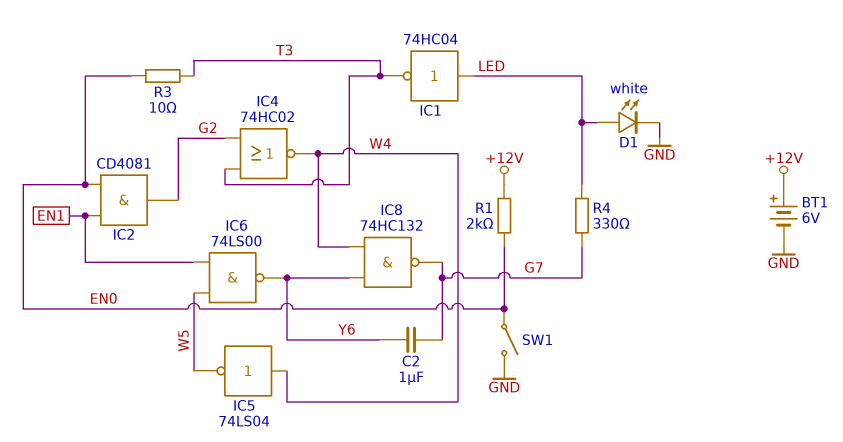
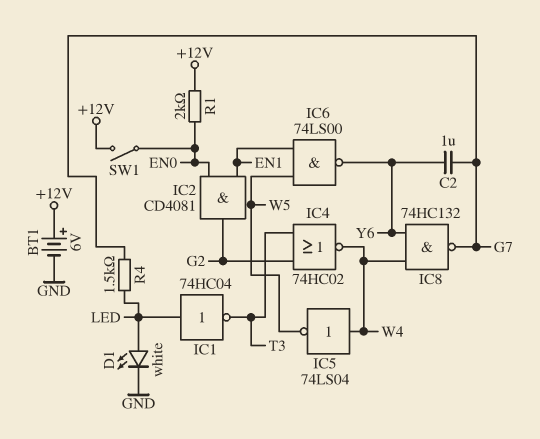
R3: 10 (EN0, T3) -> none
R4: 330 (G7, LED) -> 1.5k (G7, LED)
SW1: switch (EN0, GND) -> switch (+12V, EN0)

